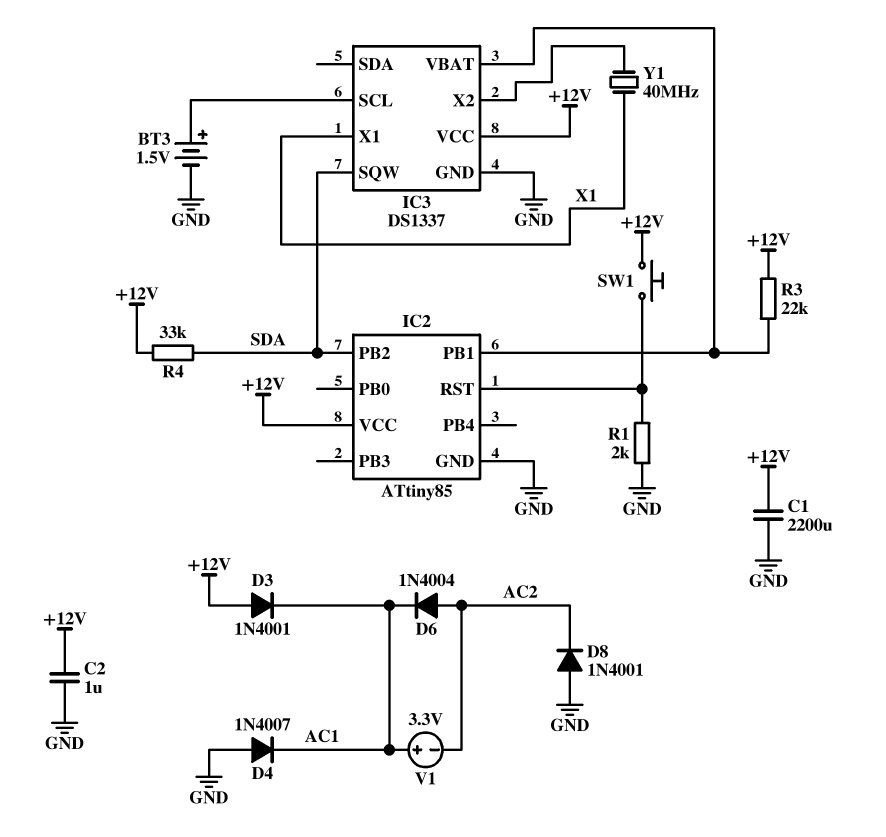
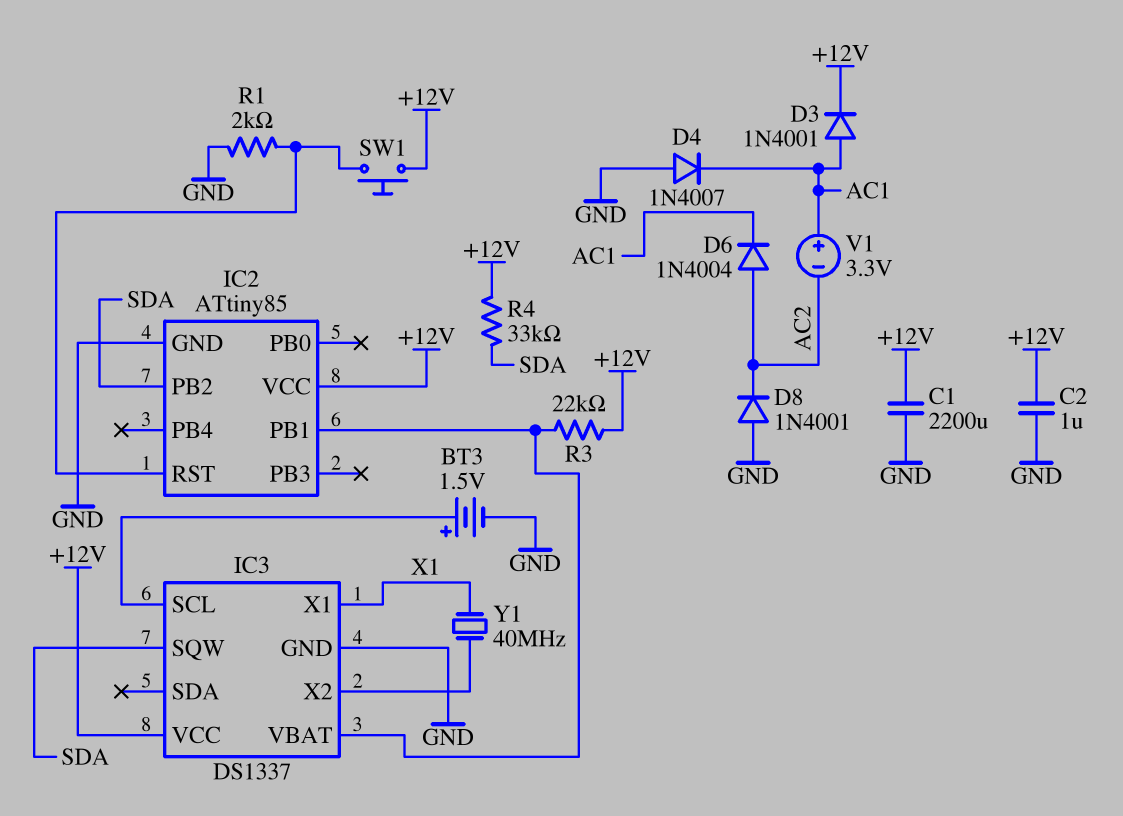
D3: diode 1N4001 (A +12V, K AC1) -> diode 1N4001 (A AC1, K +12V)

